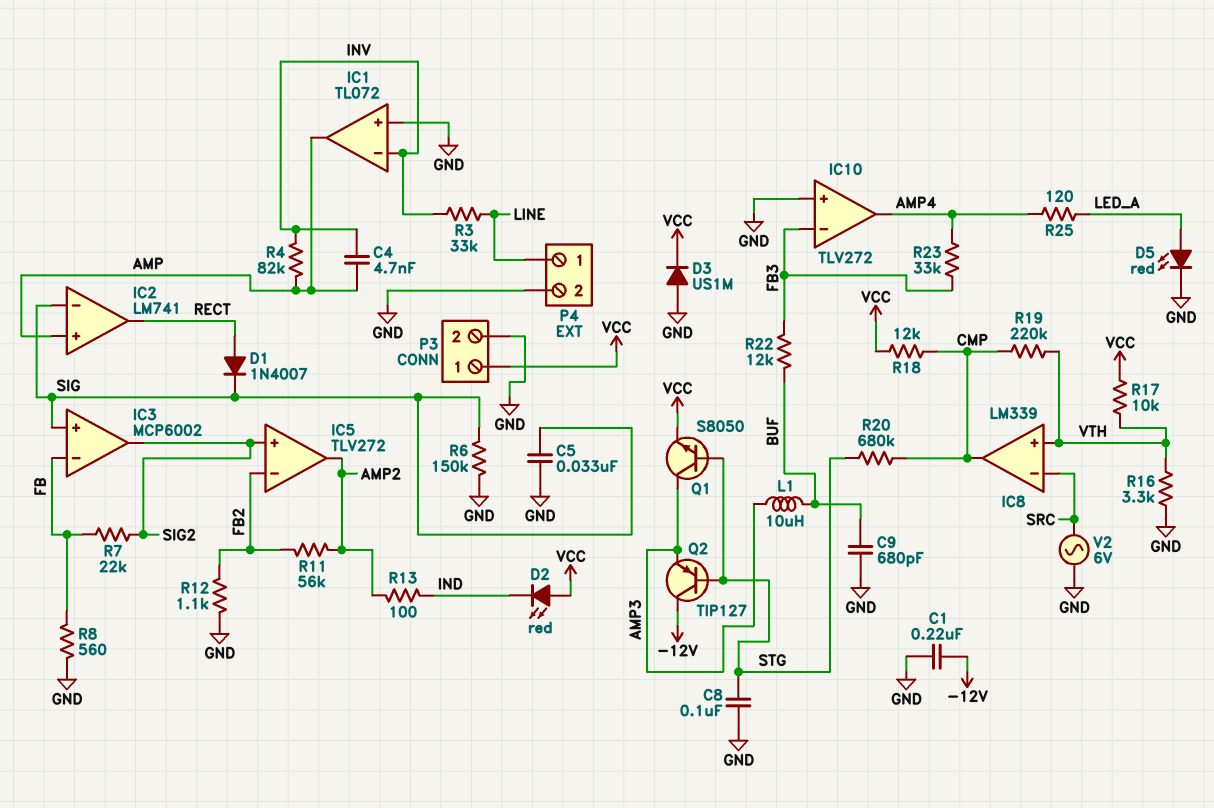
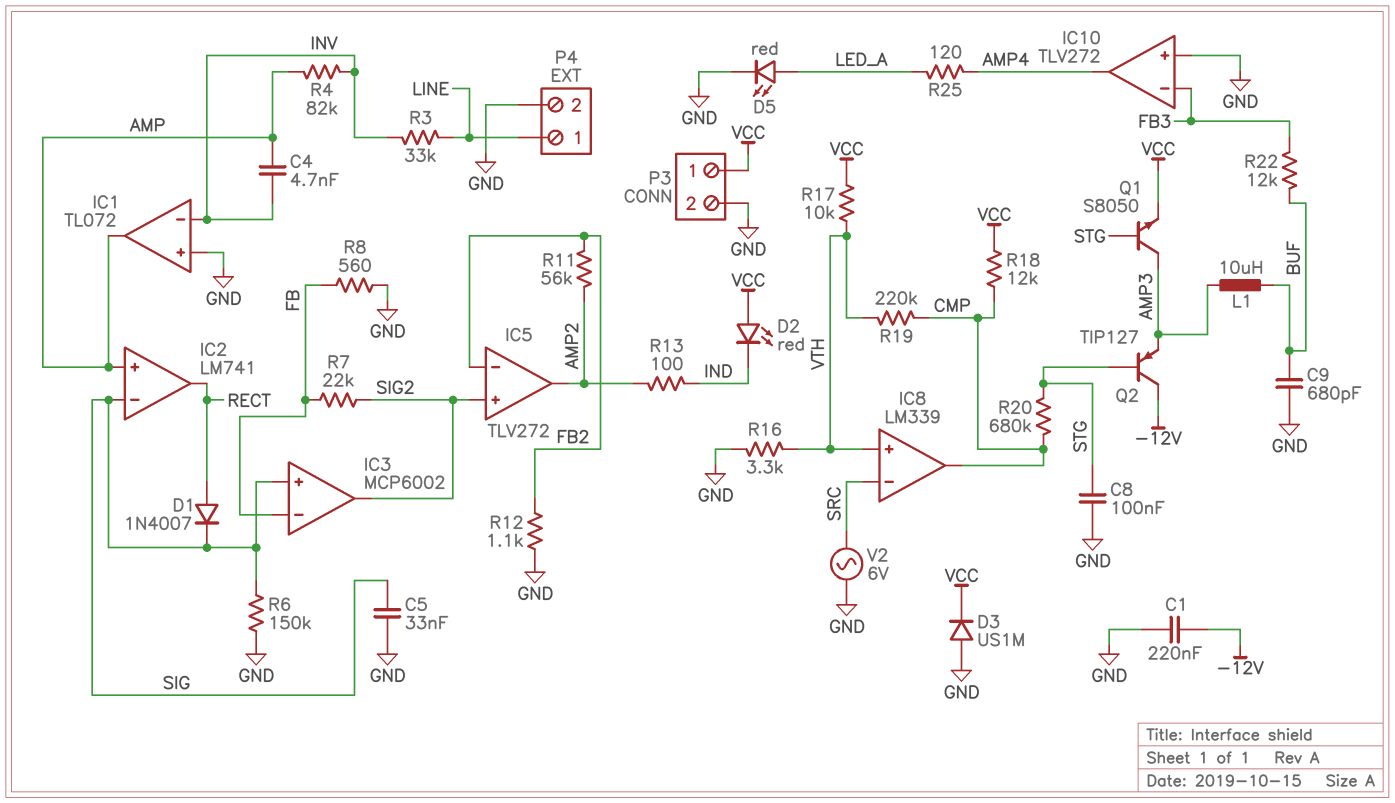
R23: 33k (AMP4, FB3) -> none

